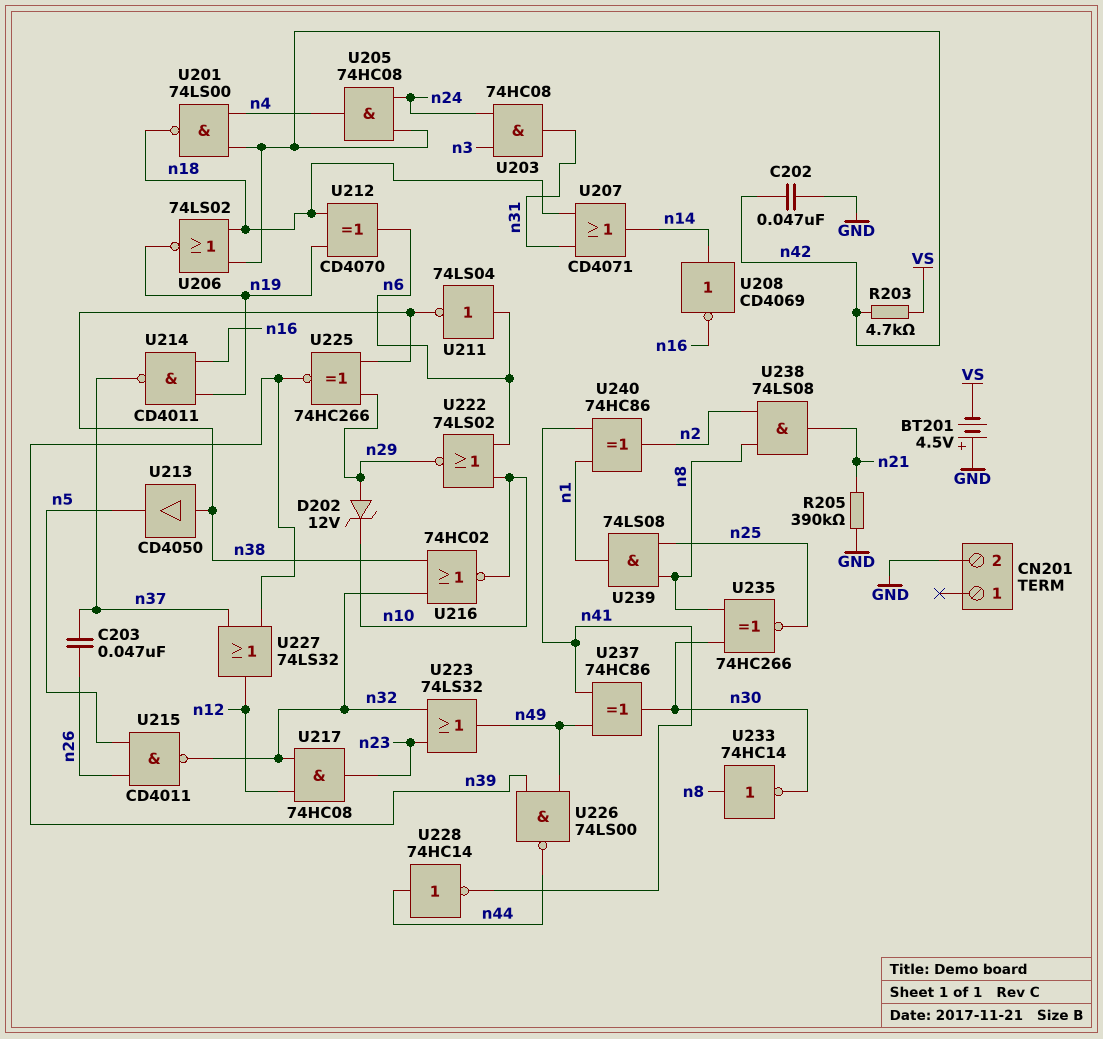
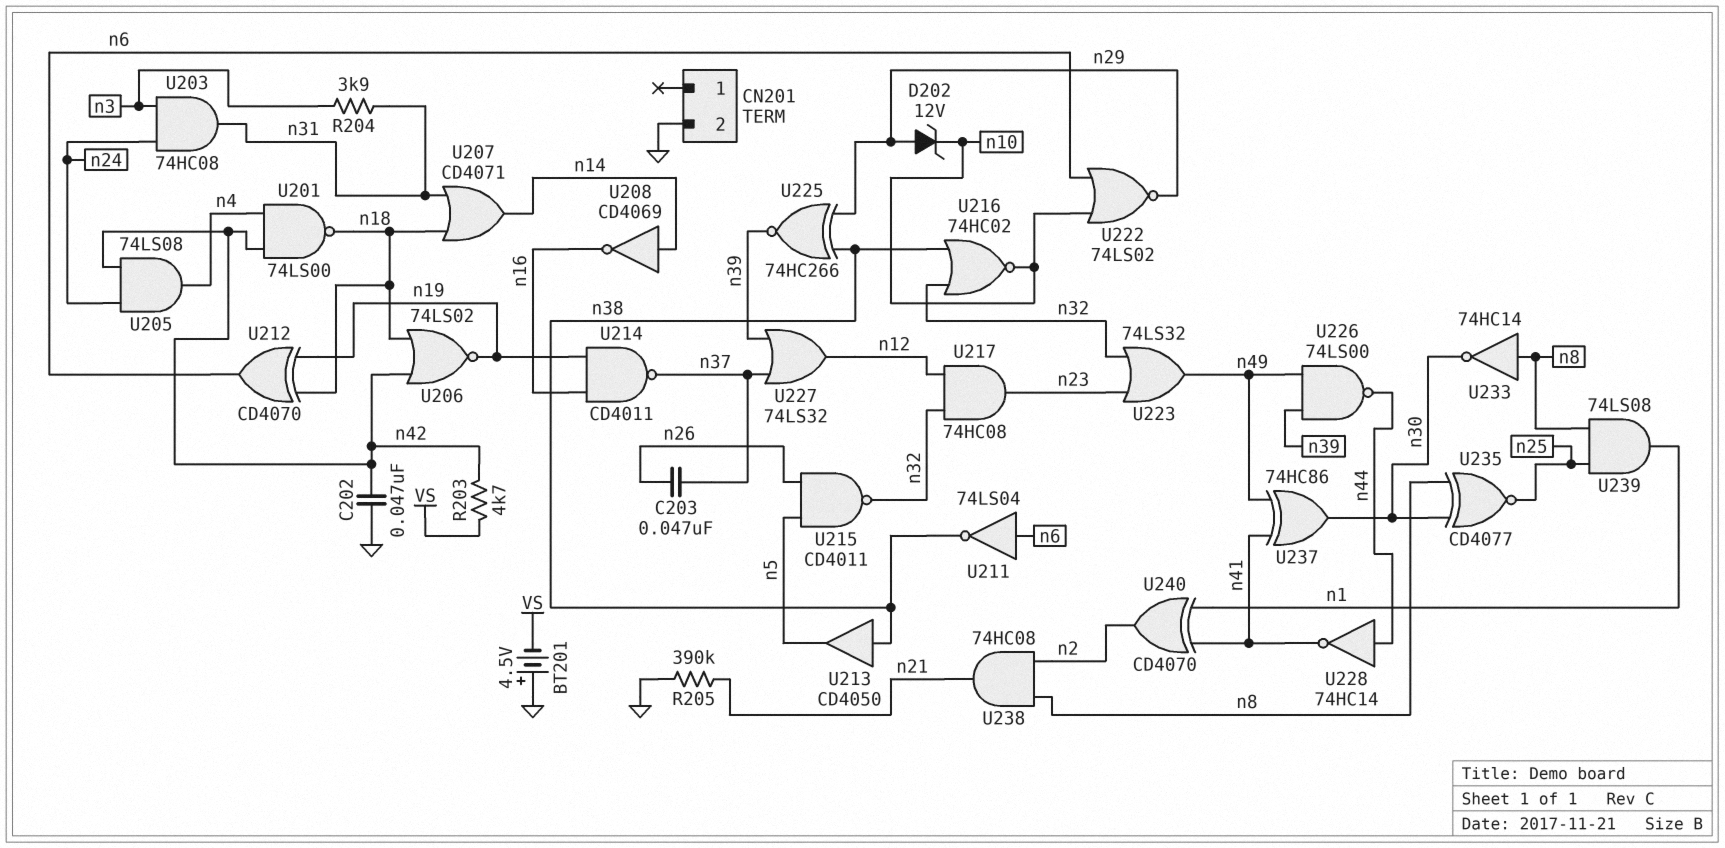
R204: none -> 3.9k (n3, n31)
U205: AND 74HC08 (in n24, in n42, out n4) -> AND 74LS08 (in n24, in n42, out n4)
U235: XNOR 74HC266 (in n8, in n30, out n25) -> XNOR CD4077 (in n8, in n30, out n25)
U238: AND 74LS08 (in n2, in n8, out n21) -> AND 74HC08 (in n2, in n8, out n21)
U240: XOR 74HC86 (in n1, in n41, out n2) -> XOR CD4070 (in n1, in n41, out n2)

